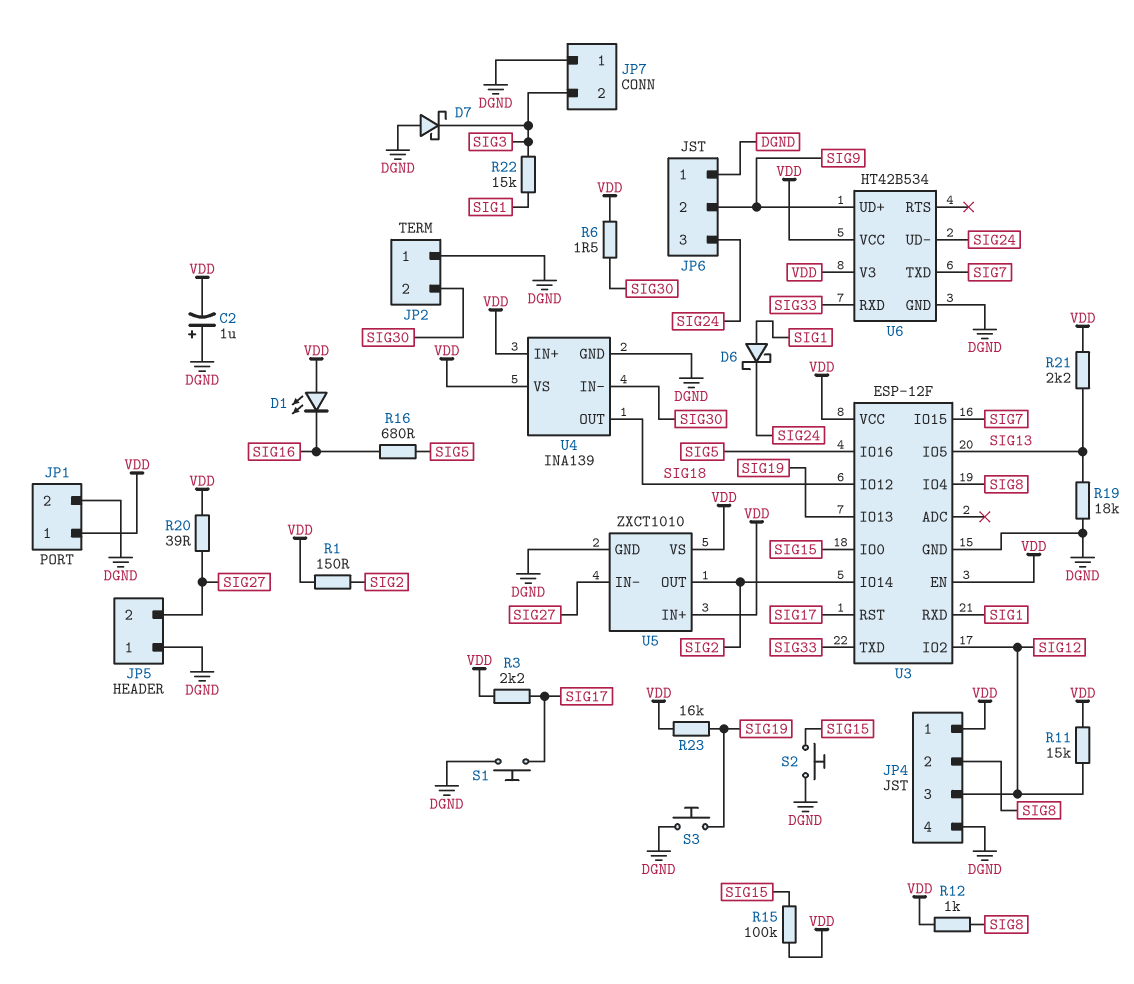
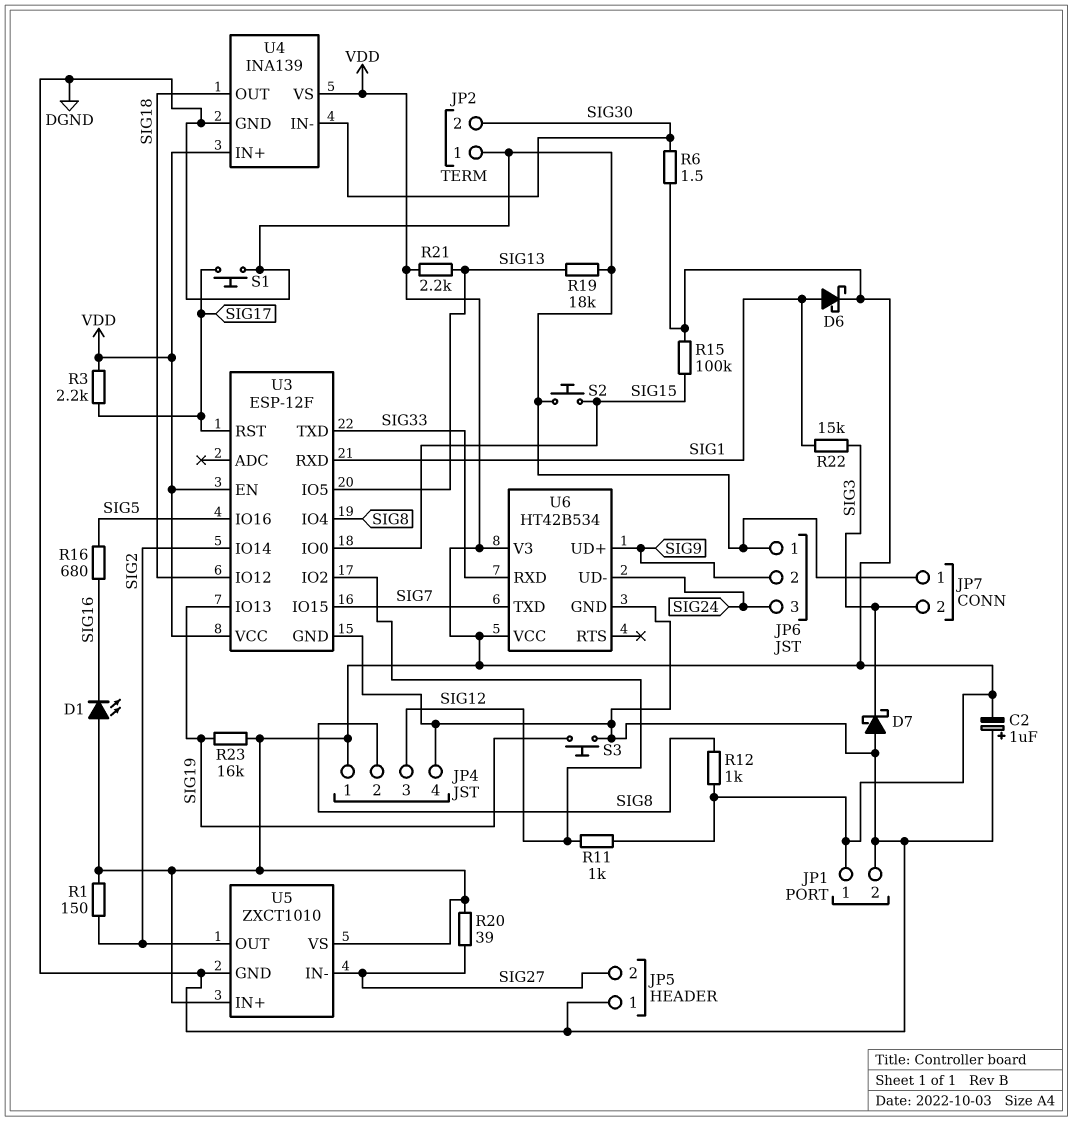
D6: schottky (A SIG1, K SIG24) -> schottky (A SIG1, K VDD)
R11: 15k (SIG12, VDD) -> 1k (SIG12, VDD)

